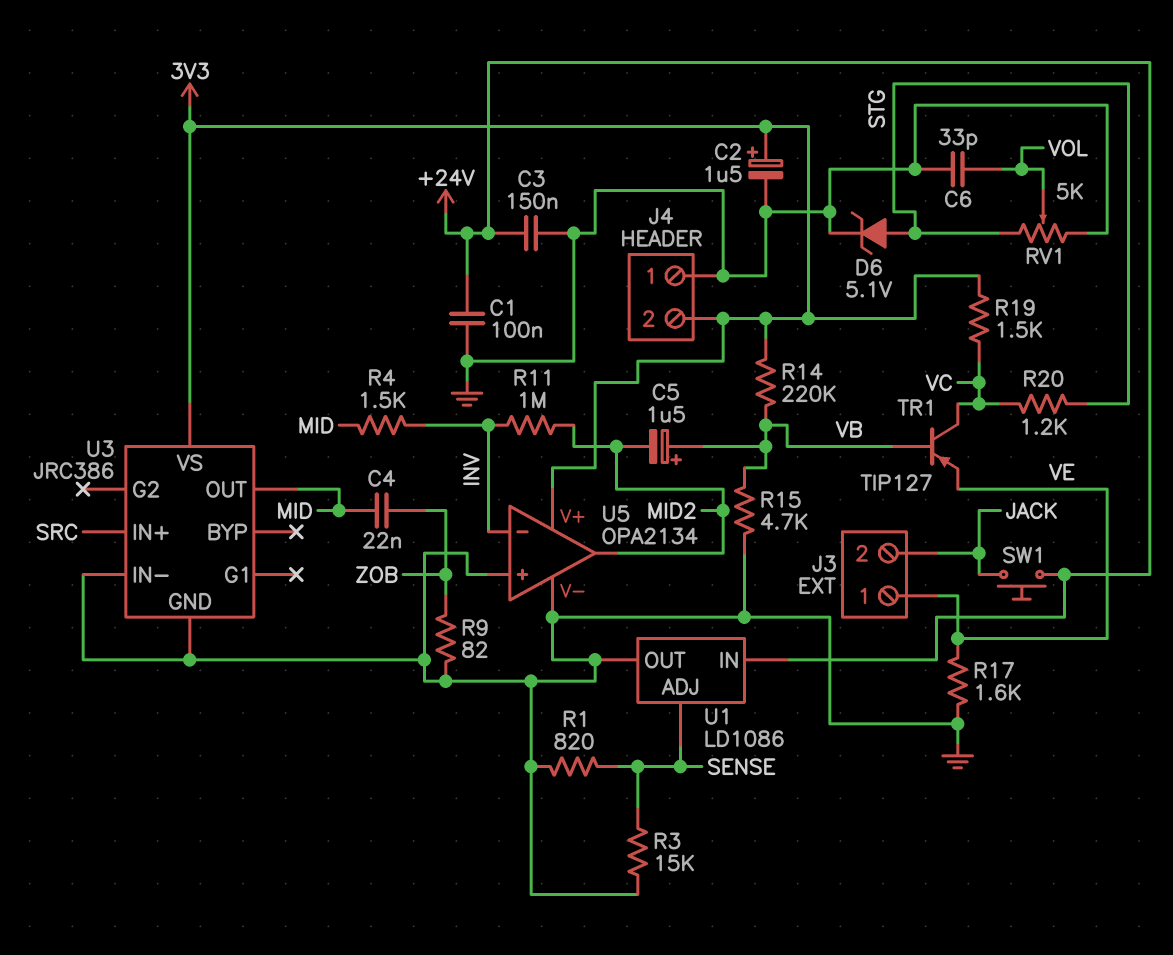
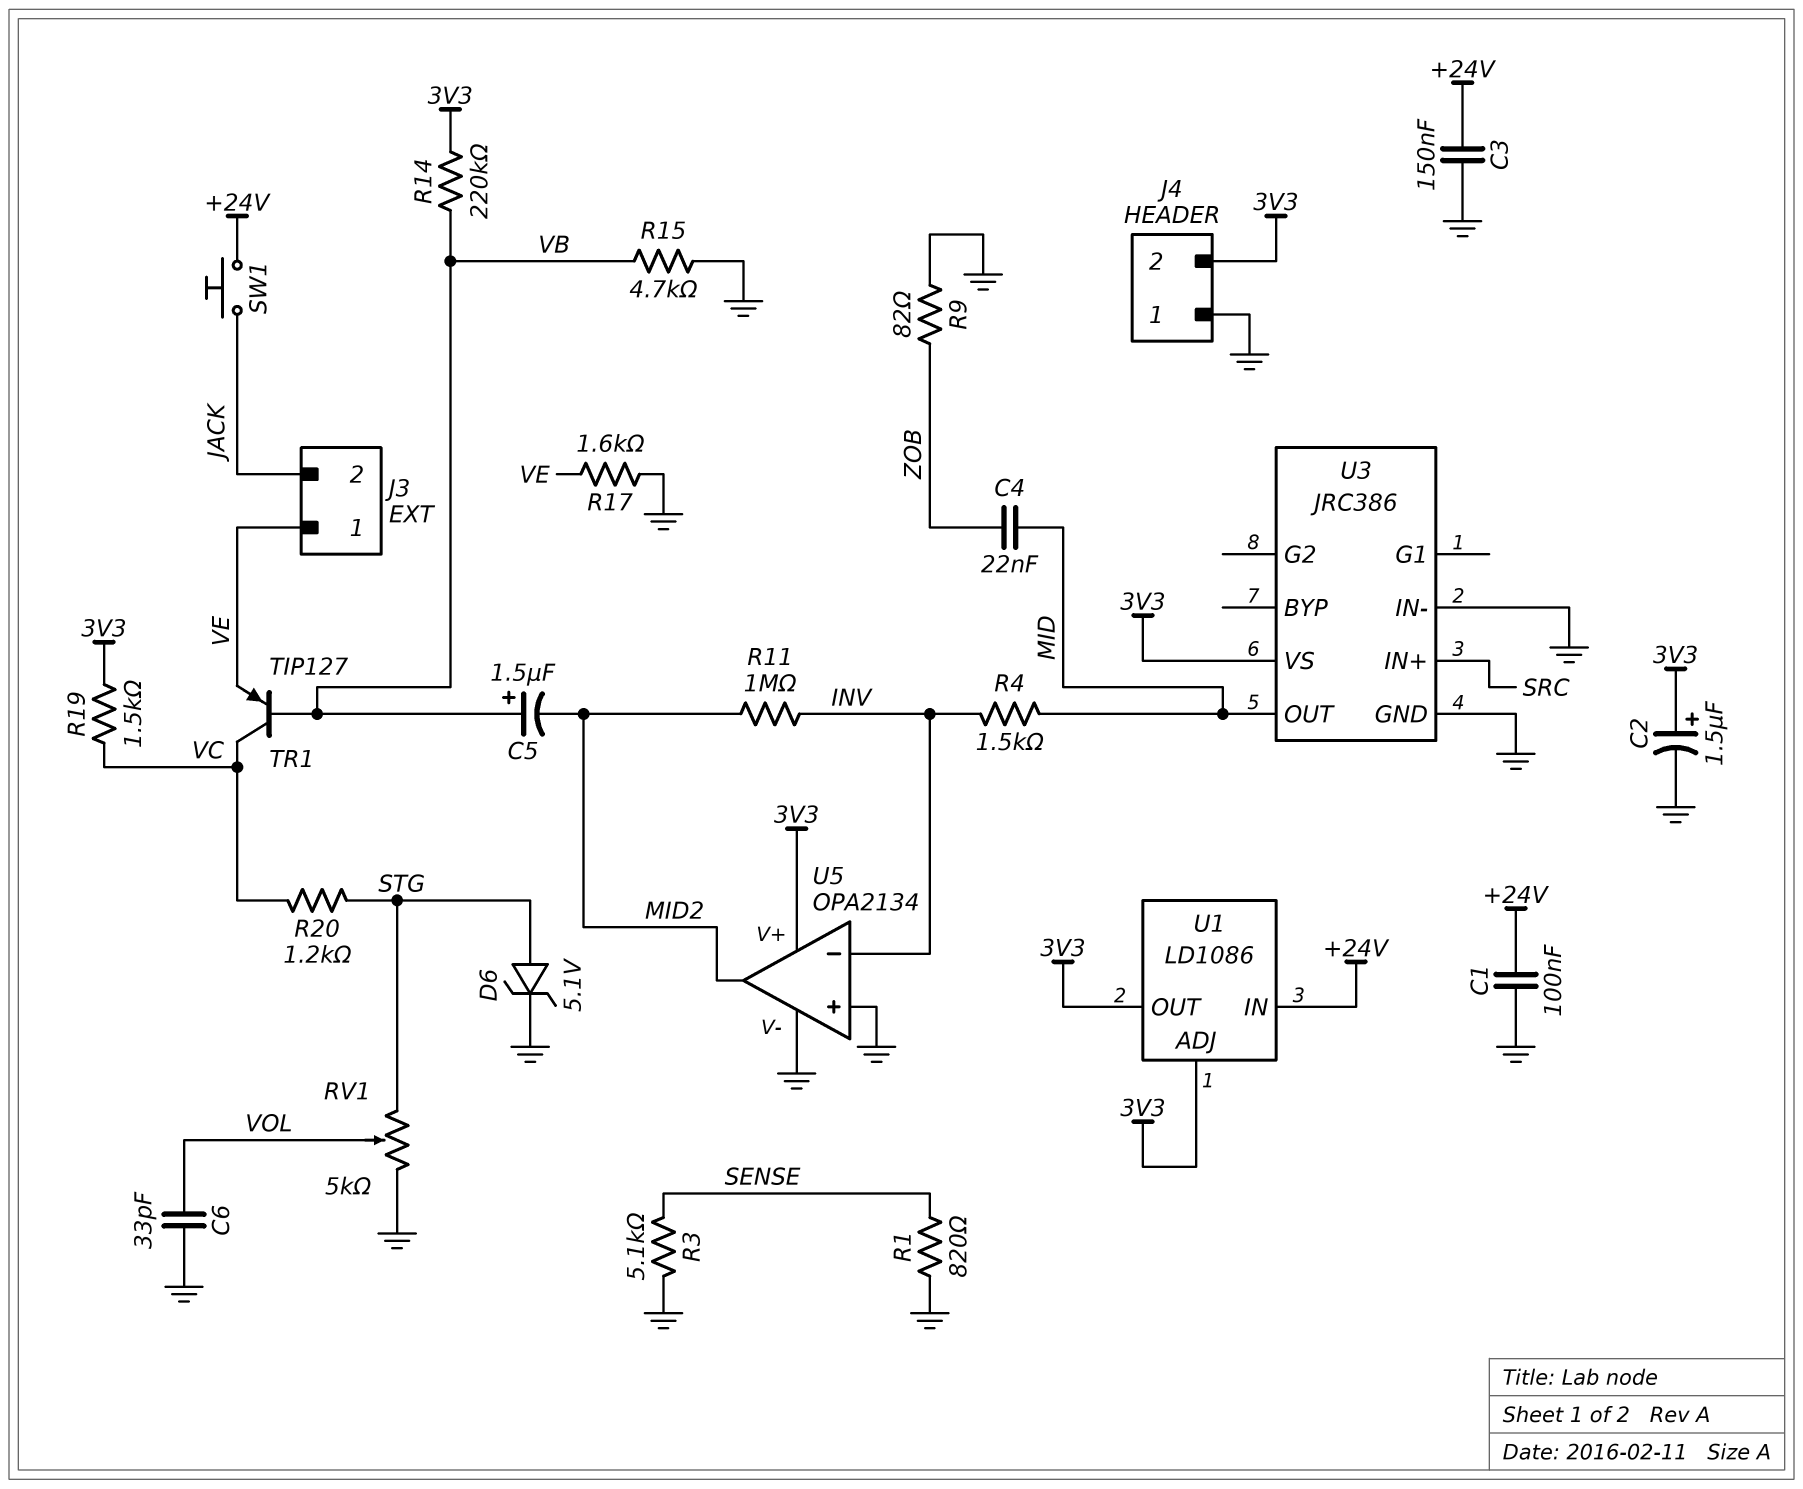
R3: 15k (GND, SENSE) -> 5.1k (GND, SENSE)
U1 pin ADJ: SENSE -> 3V3
U1 pin OUT: GND -> 3V3

